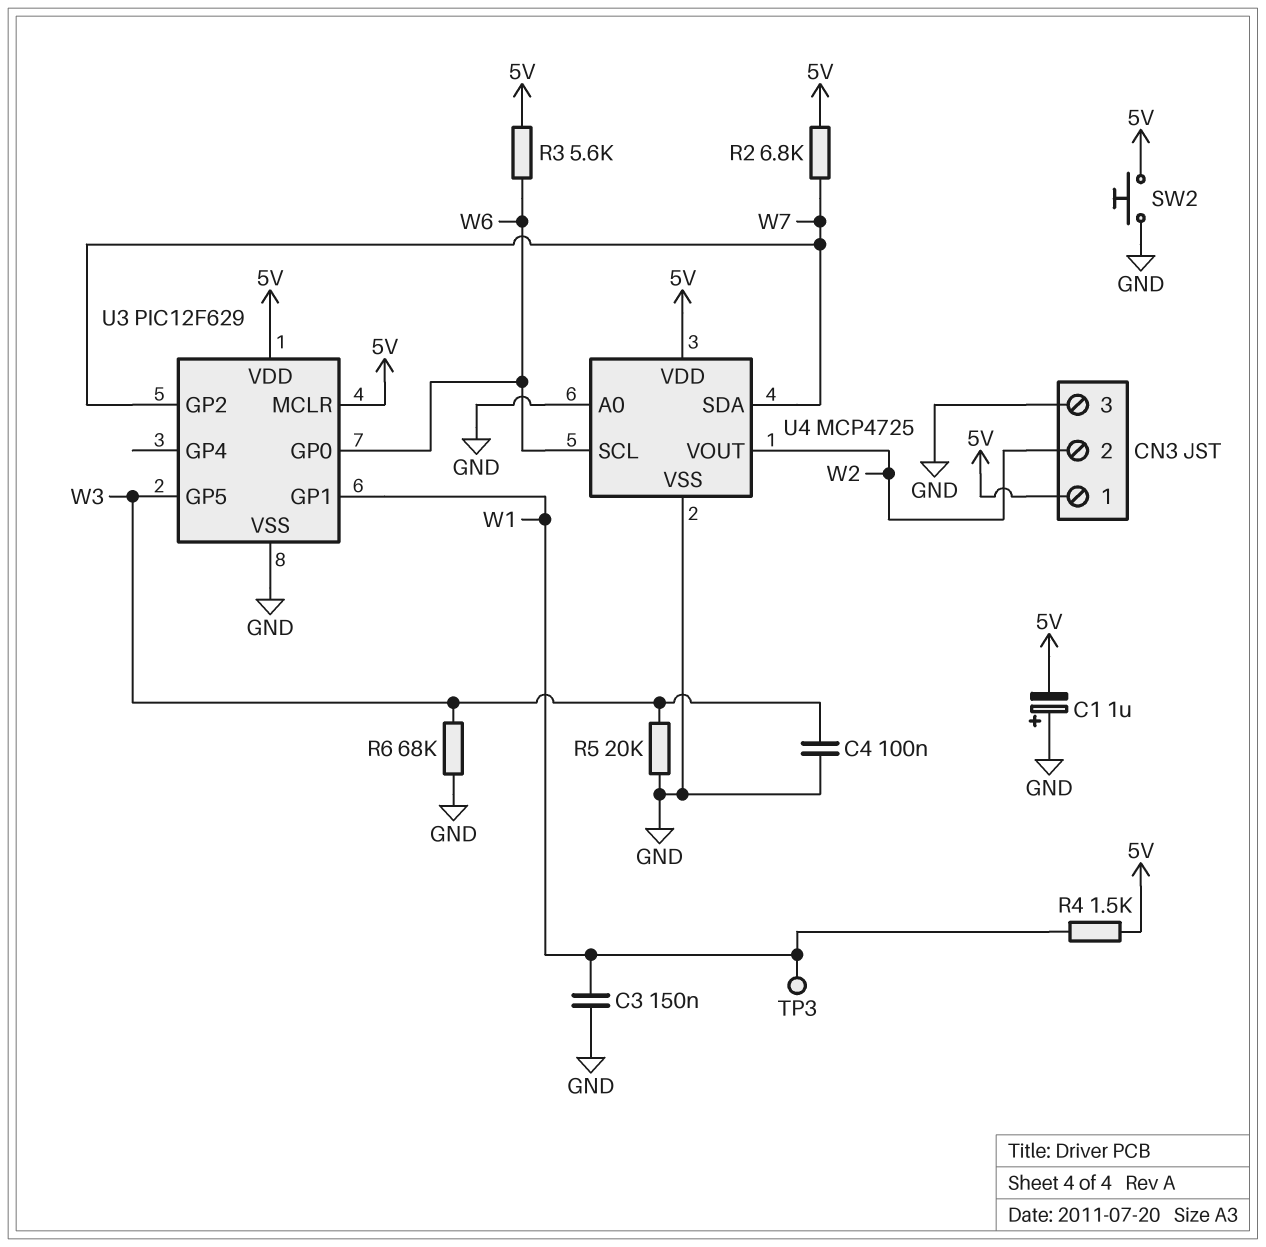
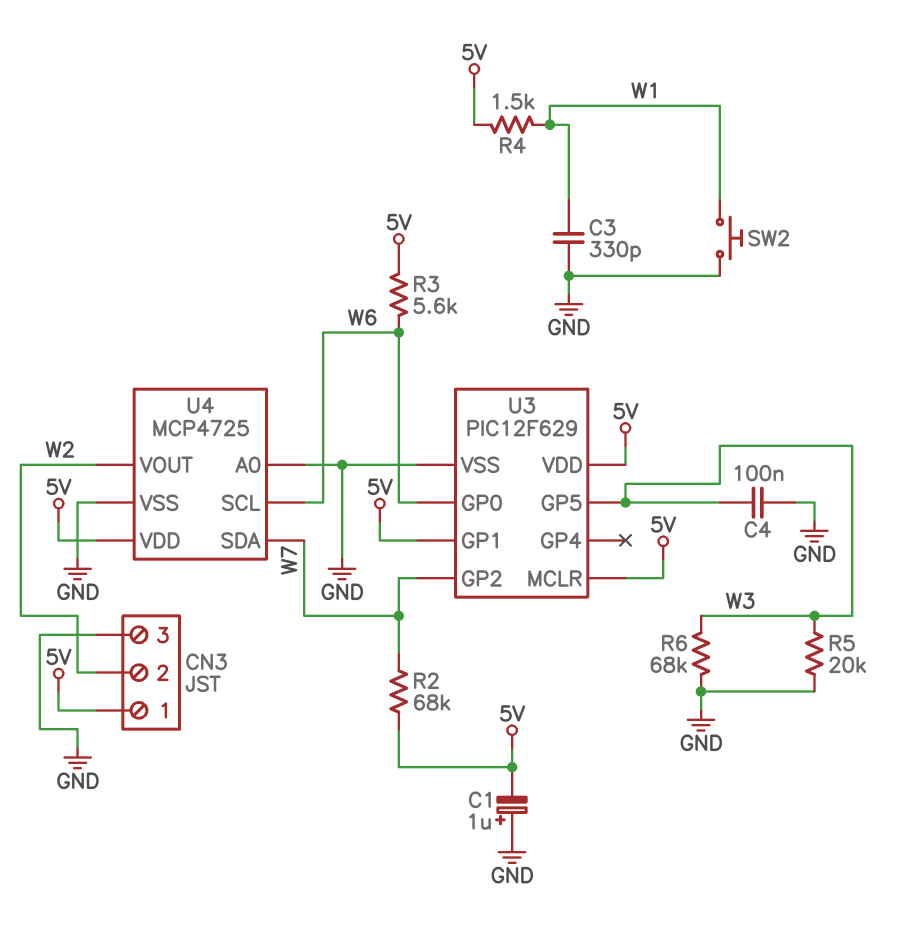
C3: 150nF (GND, W1) -> 330pF (GND, W1)
R2: 6.8k (5V, W7) -> 68k (5V, W7)
SW2: button (5V, GND) -> button (GND, W1)
TP3: test point (W1) -> none
U3 pin GP1: W1 -> 5V

